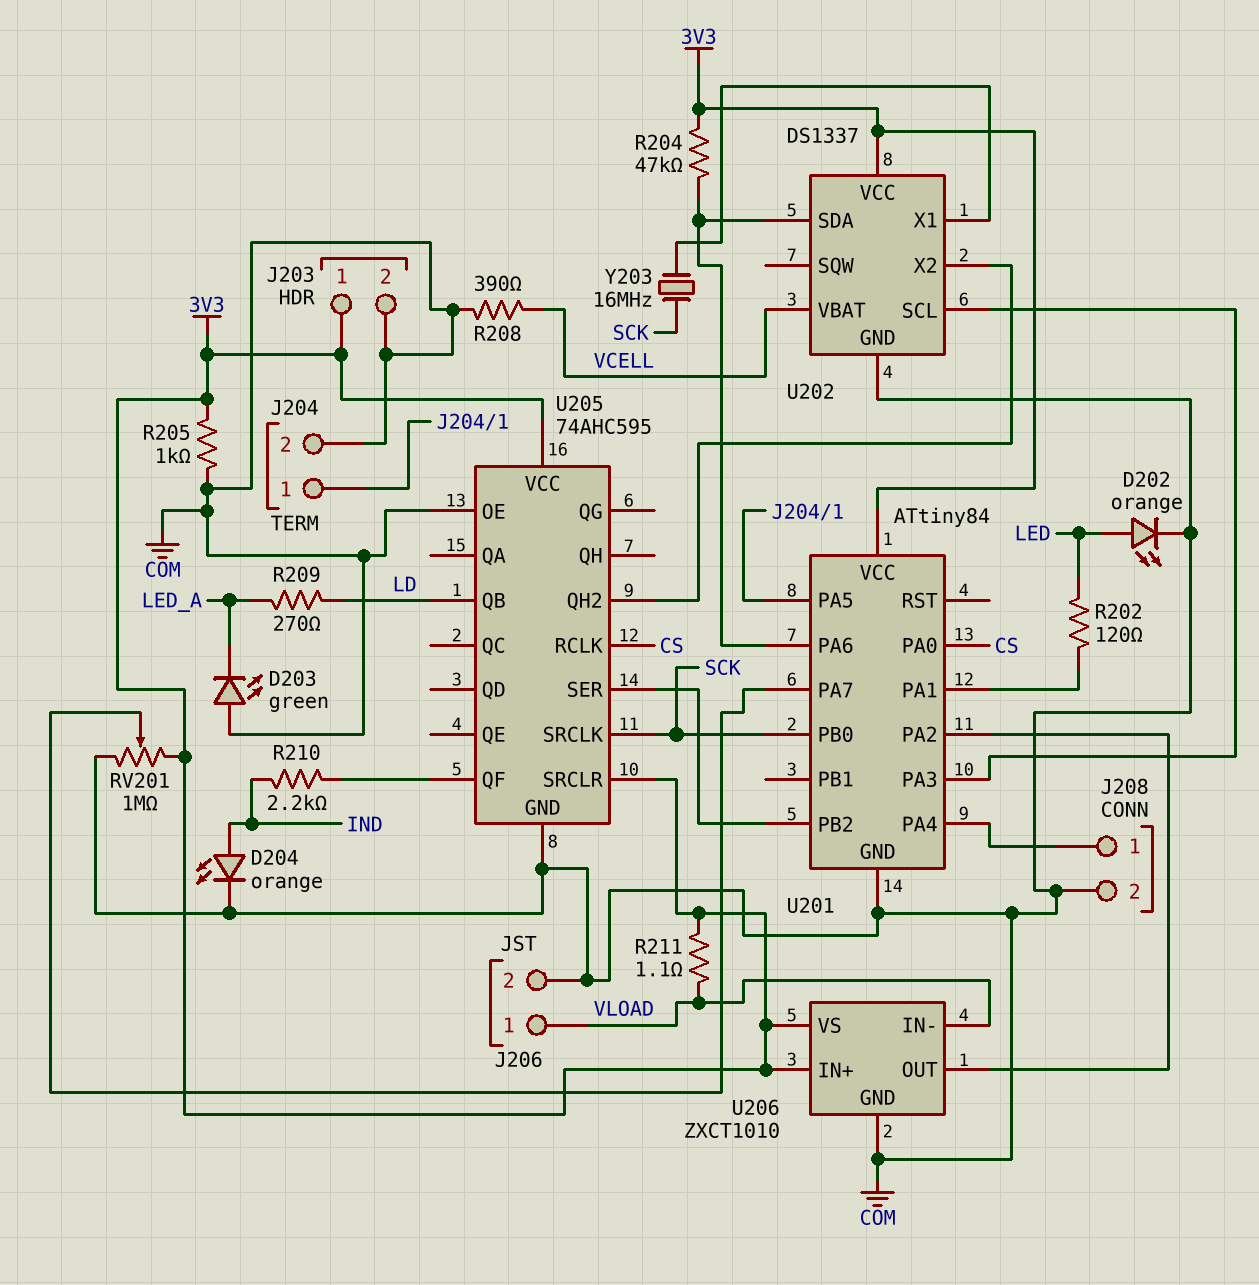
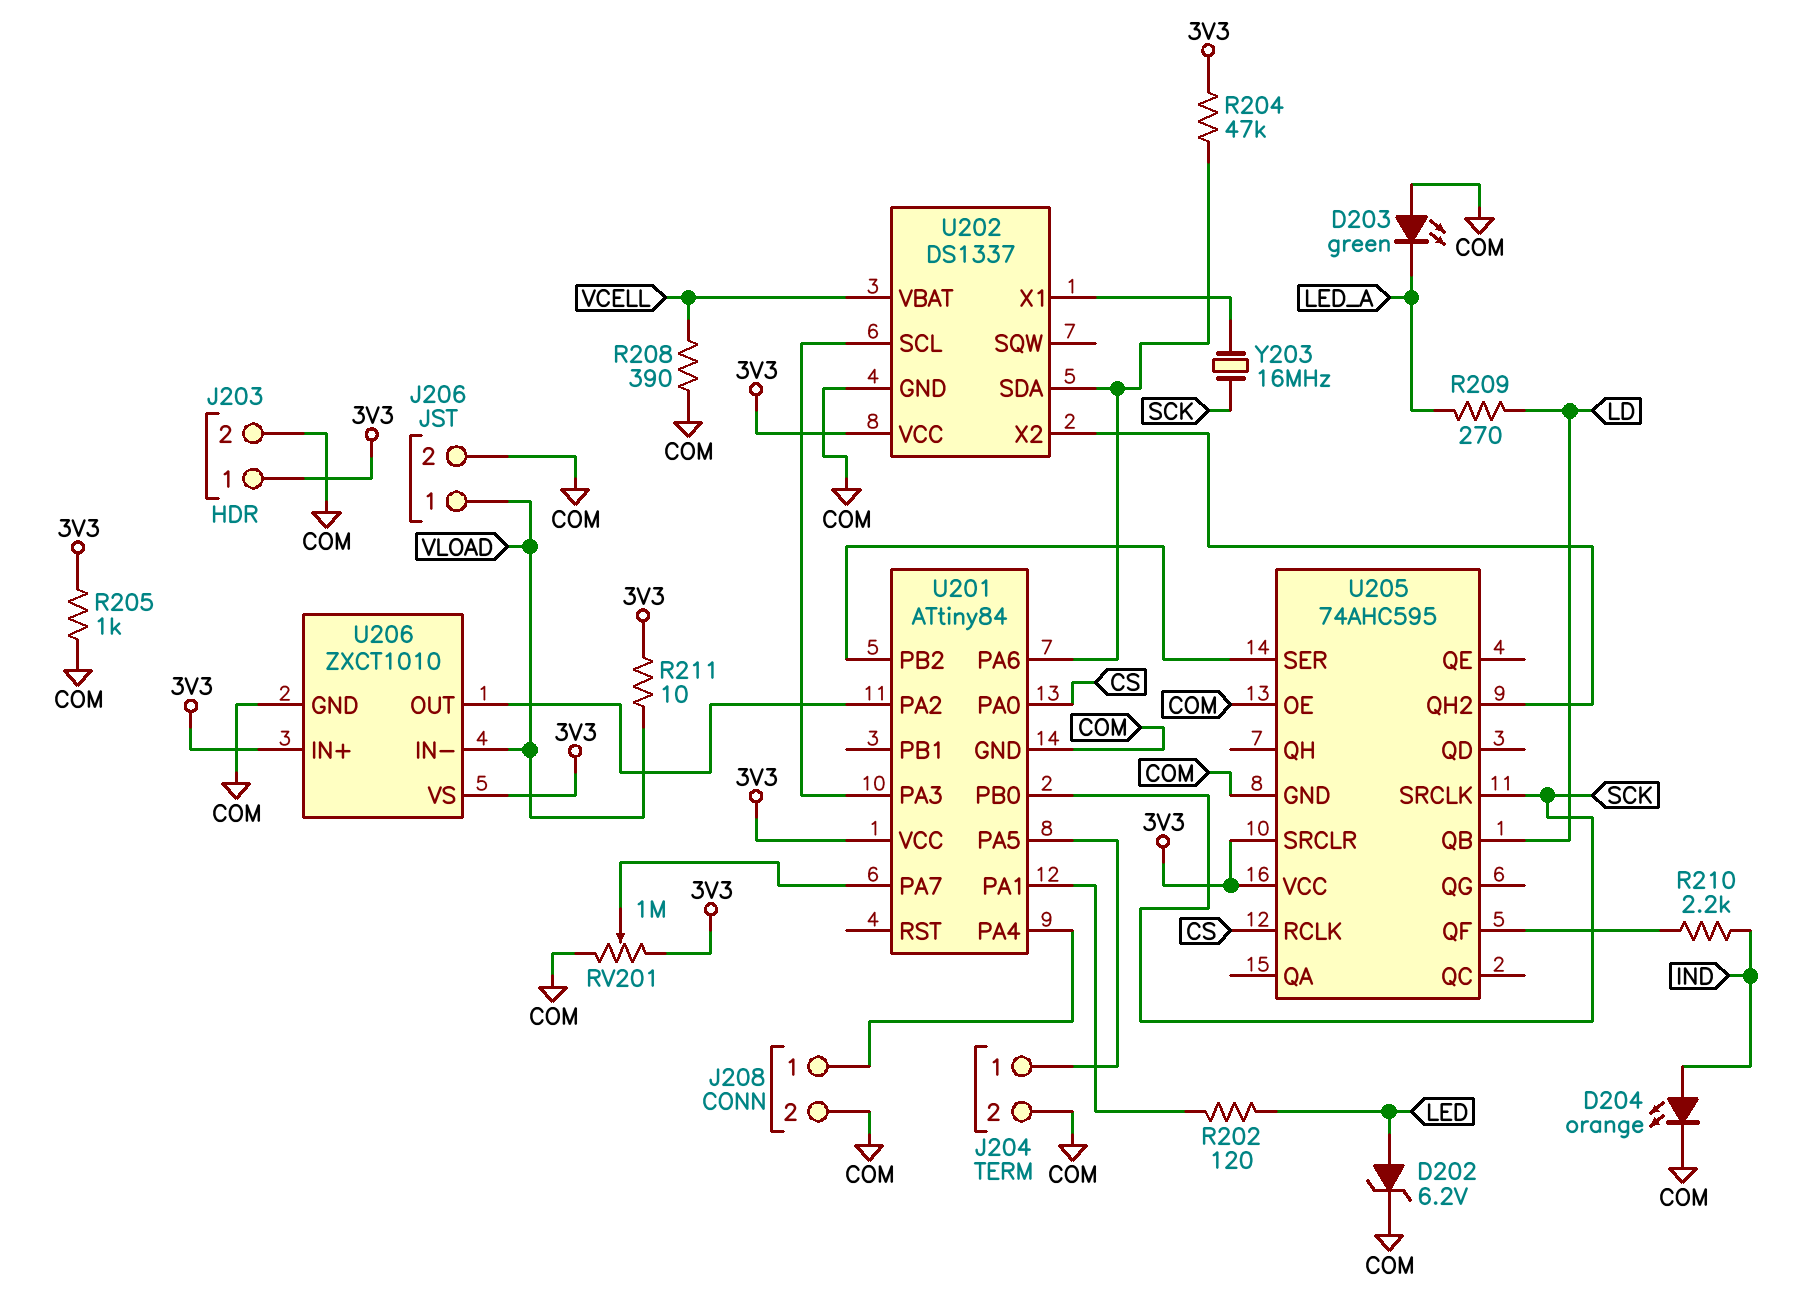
D202: LED orange (A LED, K COM) -> zener 6.2V (A LED, K COM)
R211: 1.1 (3V3, VLOAD) -> 10 (3V3, VLOAD)

